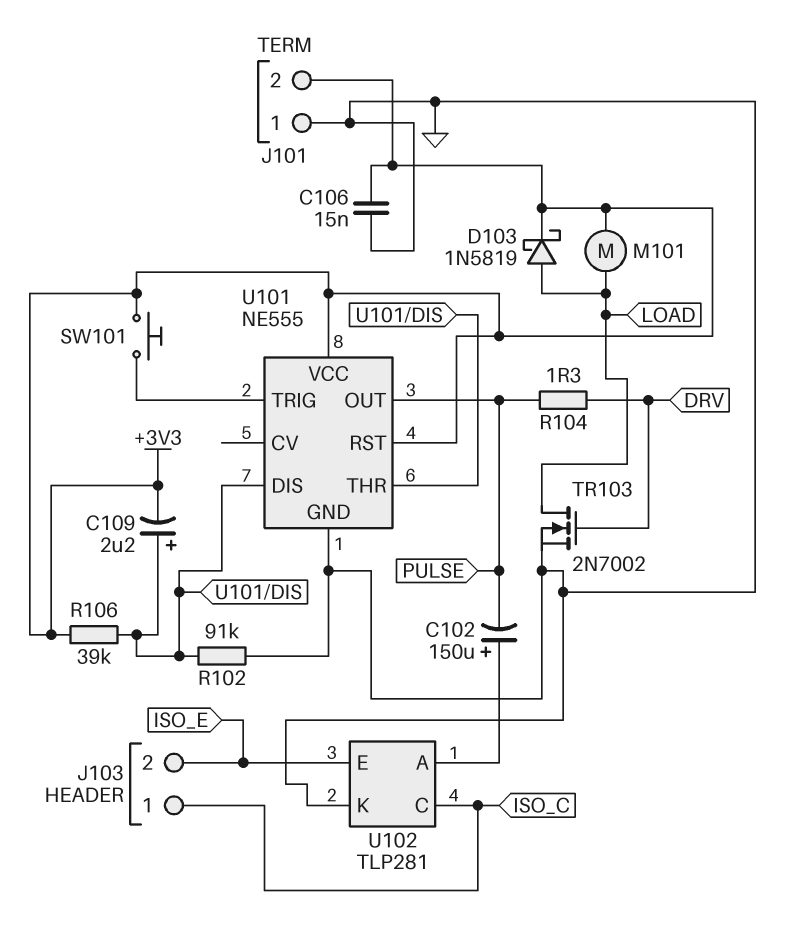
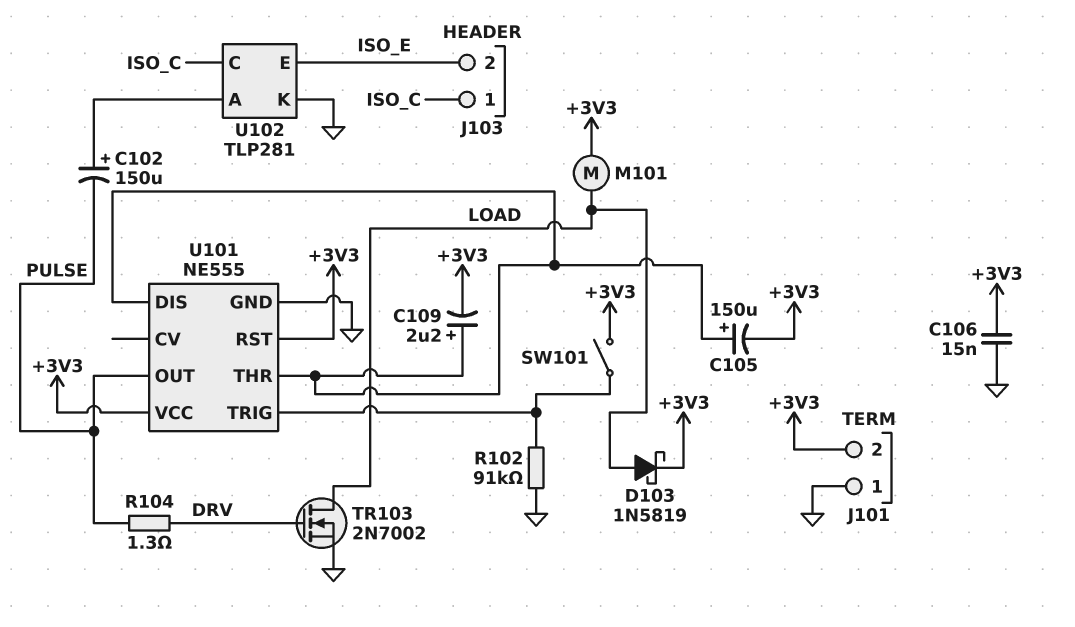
C105: none -> 150uF (plus U101/DIS, minus +3V3)
R102: 91k (GND, U101/DIS) -> 91k (GND, U101/TRIG)
R106: 39k (+3V3, U101/DIS) -> none
SW101: button (+3V3, U101/TRIG) -> switch (+3V3, U101/TRIG)

